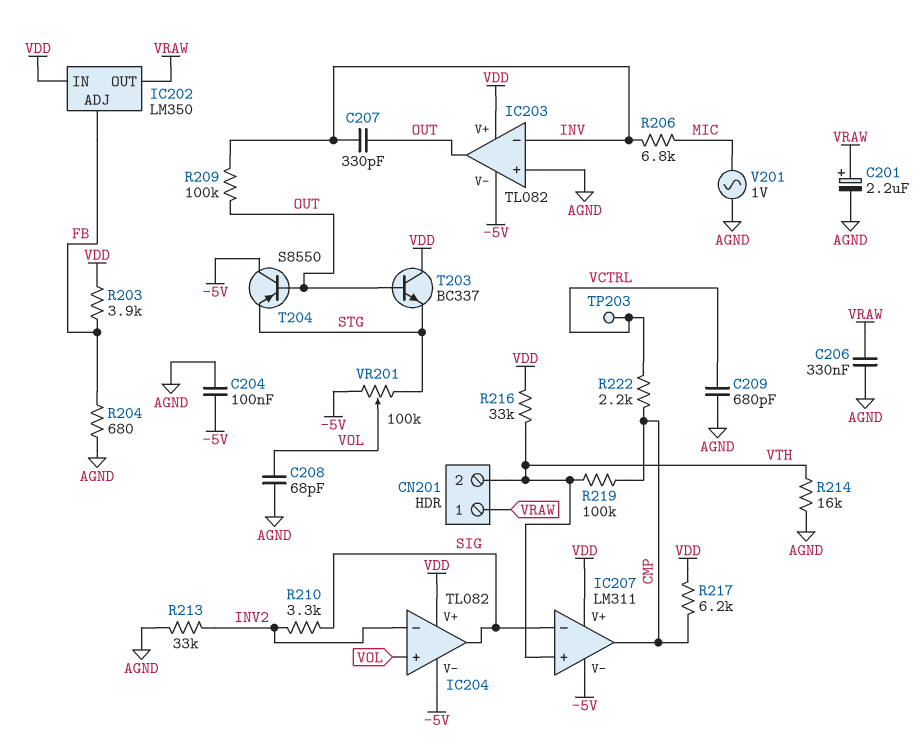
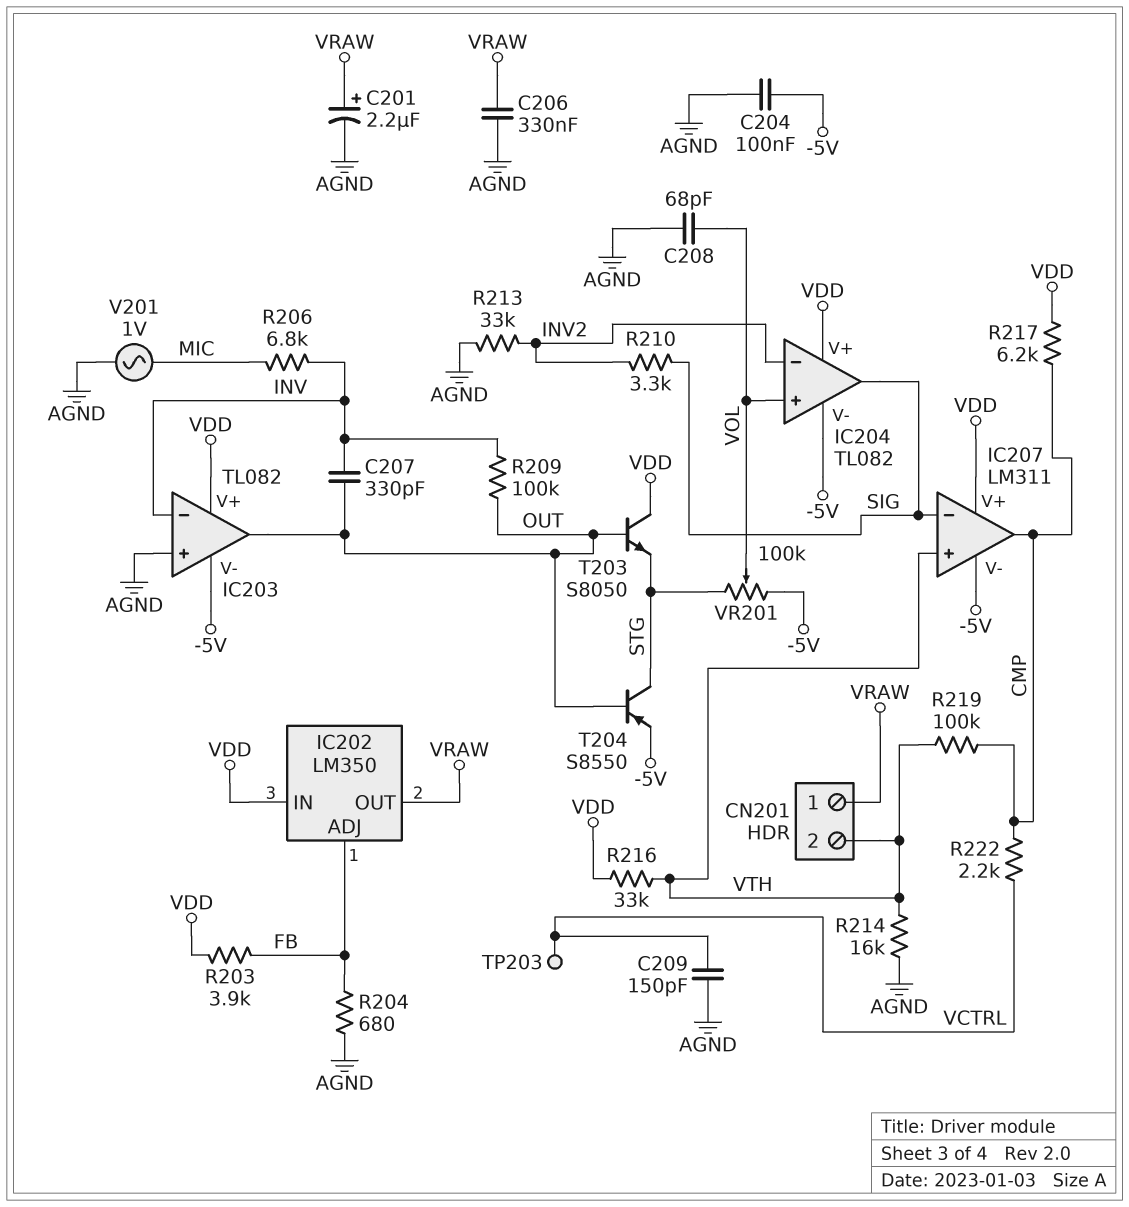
C209: 680pF (AGND, VCTRL) -> 150pF (AGND, VCTRL)
T203: NPN BC337 (B OUT, C VDD, E STG) -> NPN S8050 (B OUT, C VDD, E STG)
T204: PNP S8550 (B OUT, C -5V, E STG) -> PNP S8550 (B OUT, C STG, E -5V)

